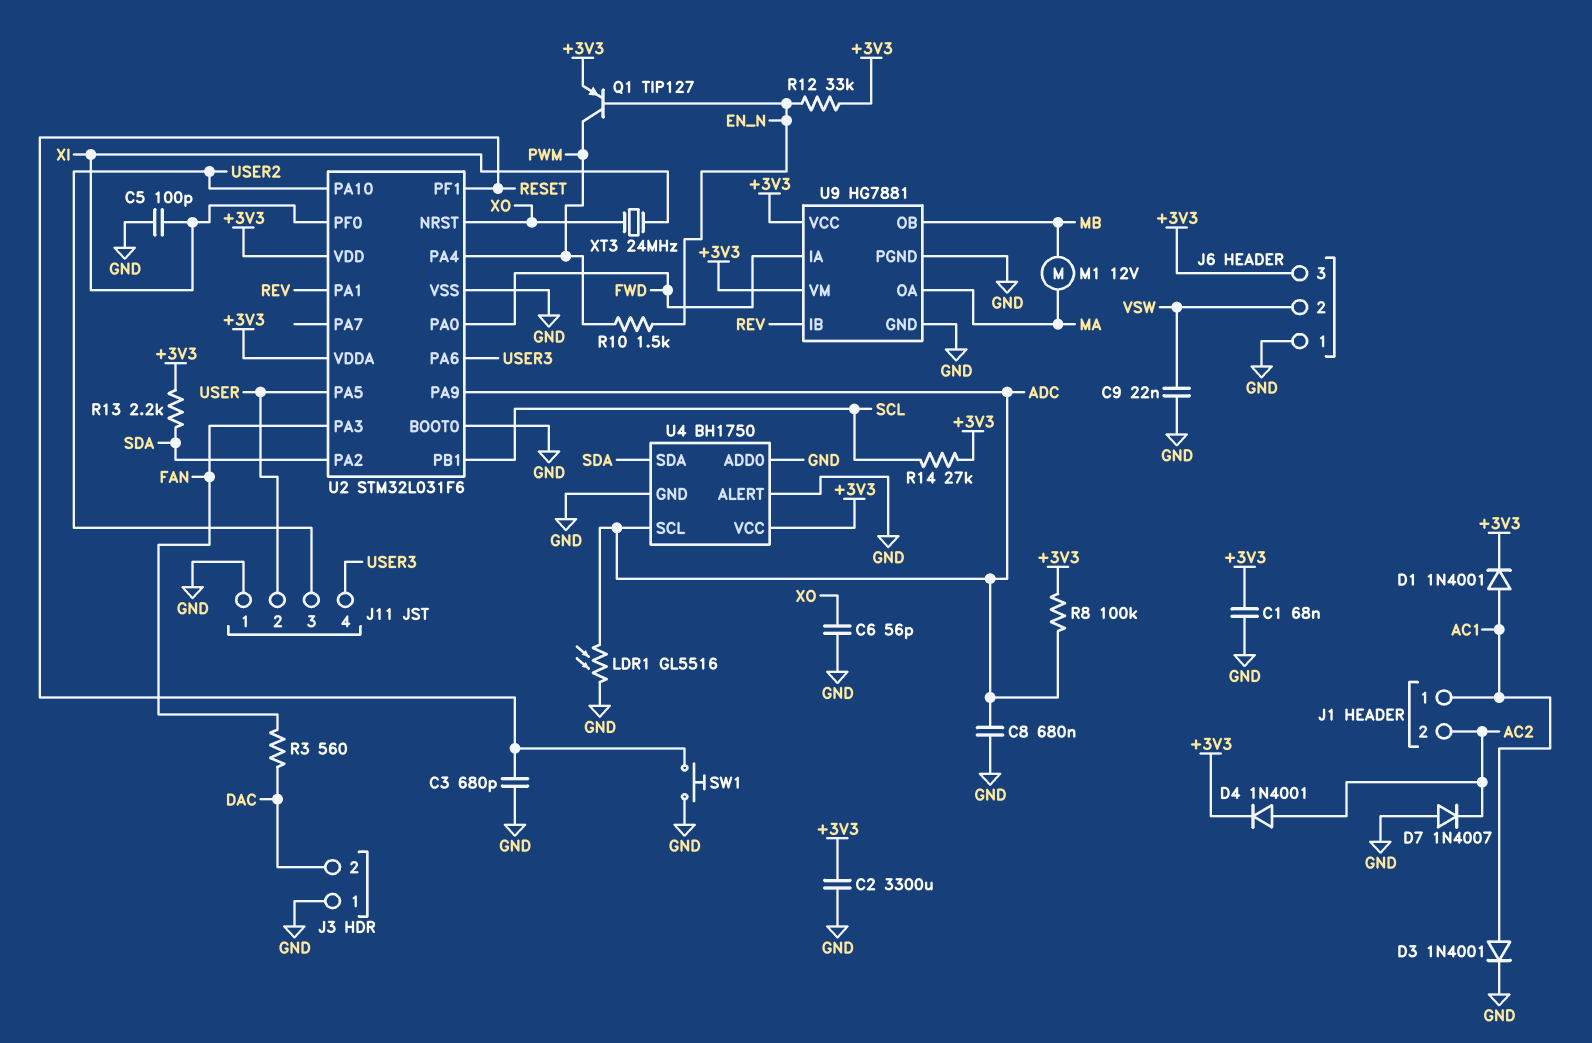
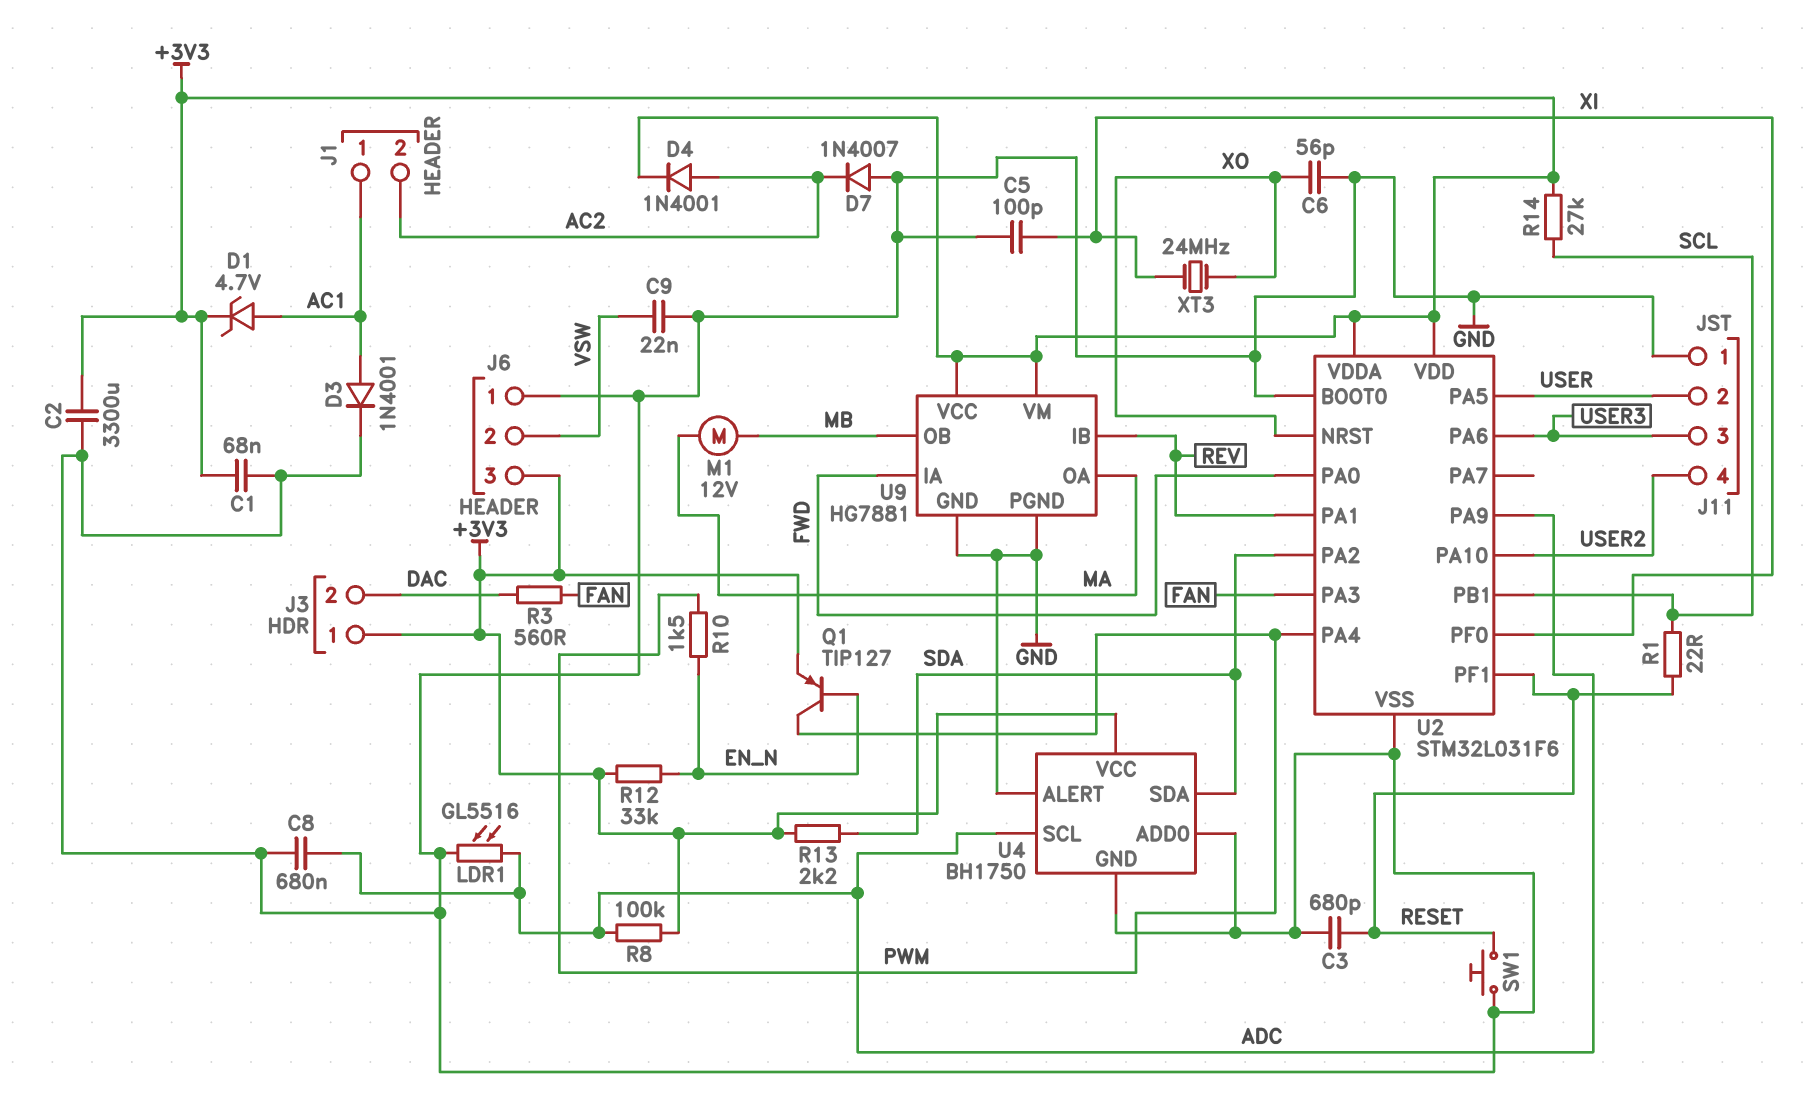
D1: diode 1N4001 (A AC1, K +3V3) -> zener 4.7V (A AC1, K +3V3)
J3 pin 1: GND -> +3V3
J11 pin 3: USER2 -> USER3
J11 pin 4: USER3 -> USER2
R1: none -> 22 (RESET, SCL)

